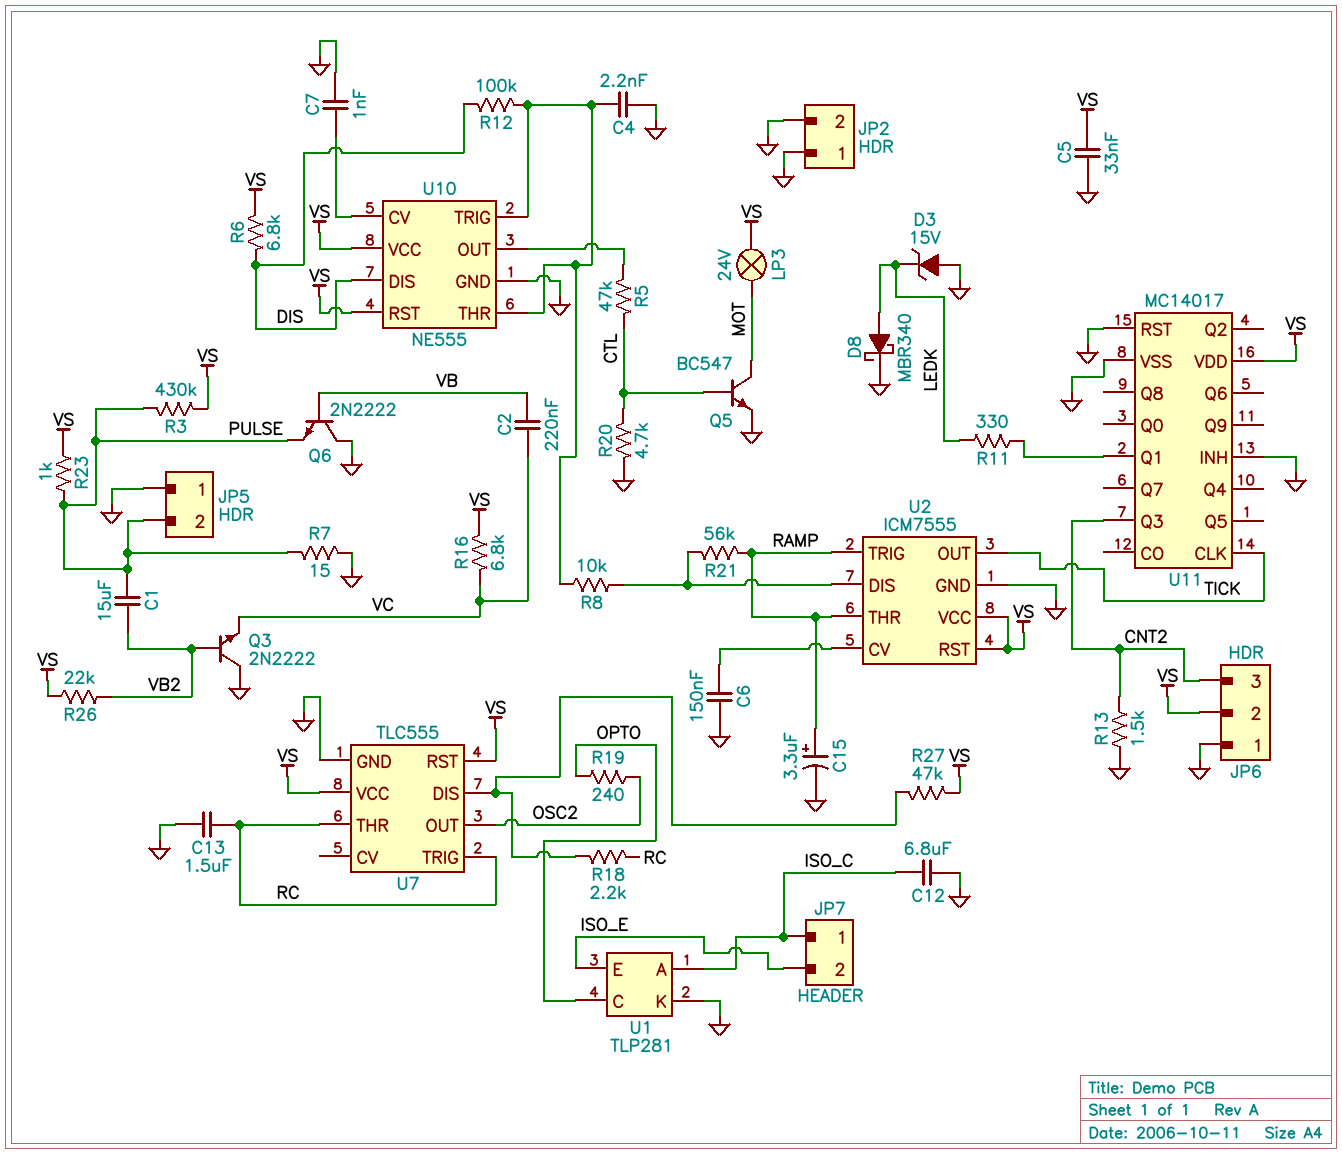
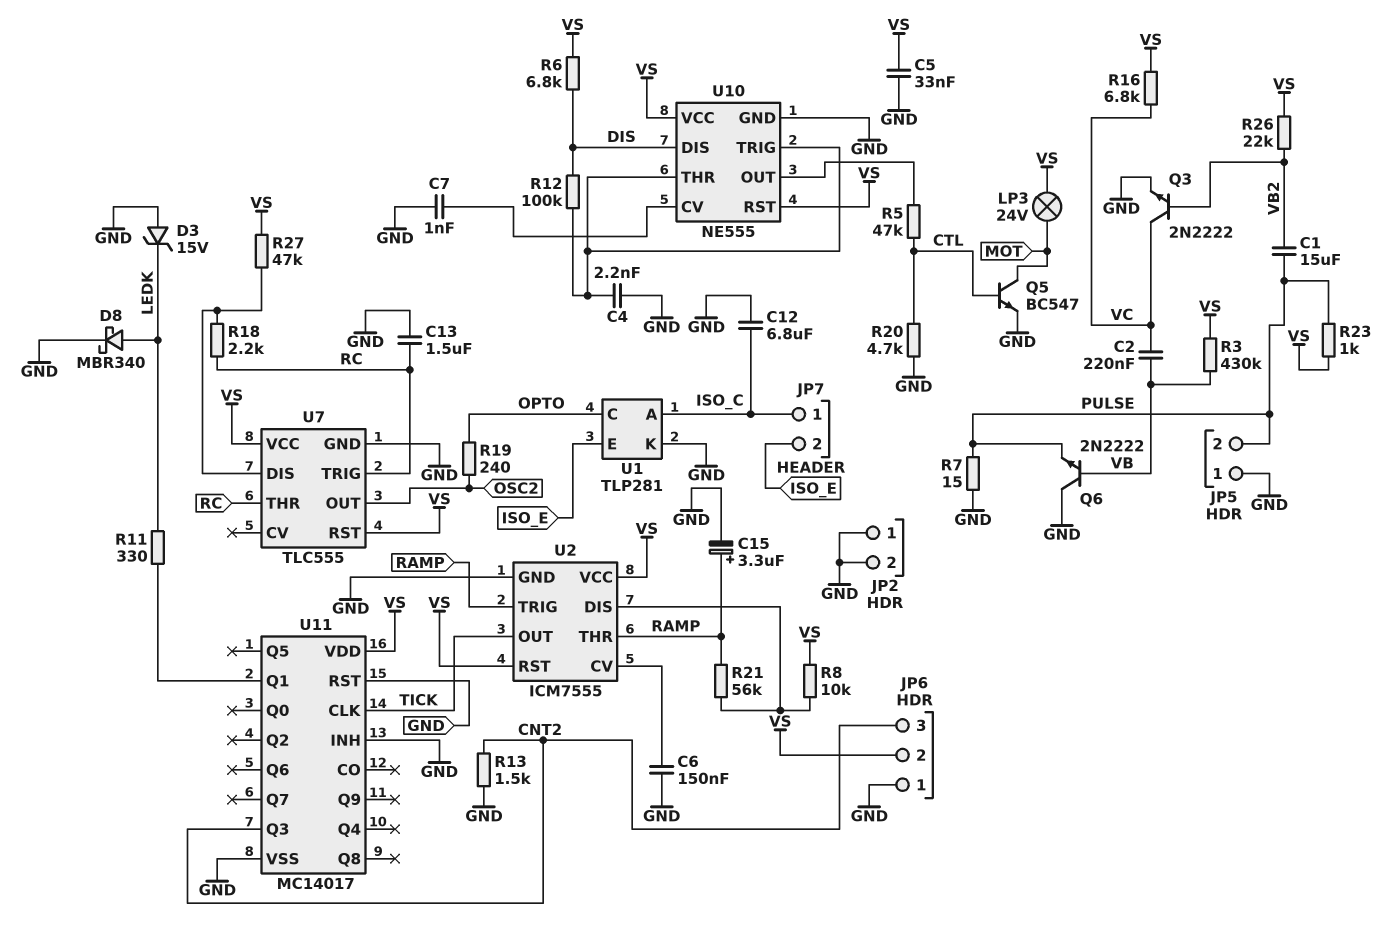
Q3: NPN 2N2222 (B VB2, C GND, E VC) -> NPN 2N2222 (B VB2, C VC, E GND)
R3: 430k (PULSE, VS) -> 430k (VB, VS)
R8: 10k (U2/DIS, U10/THR) -> 10k (U2/DIS, VS)

